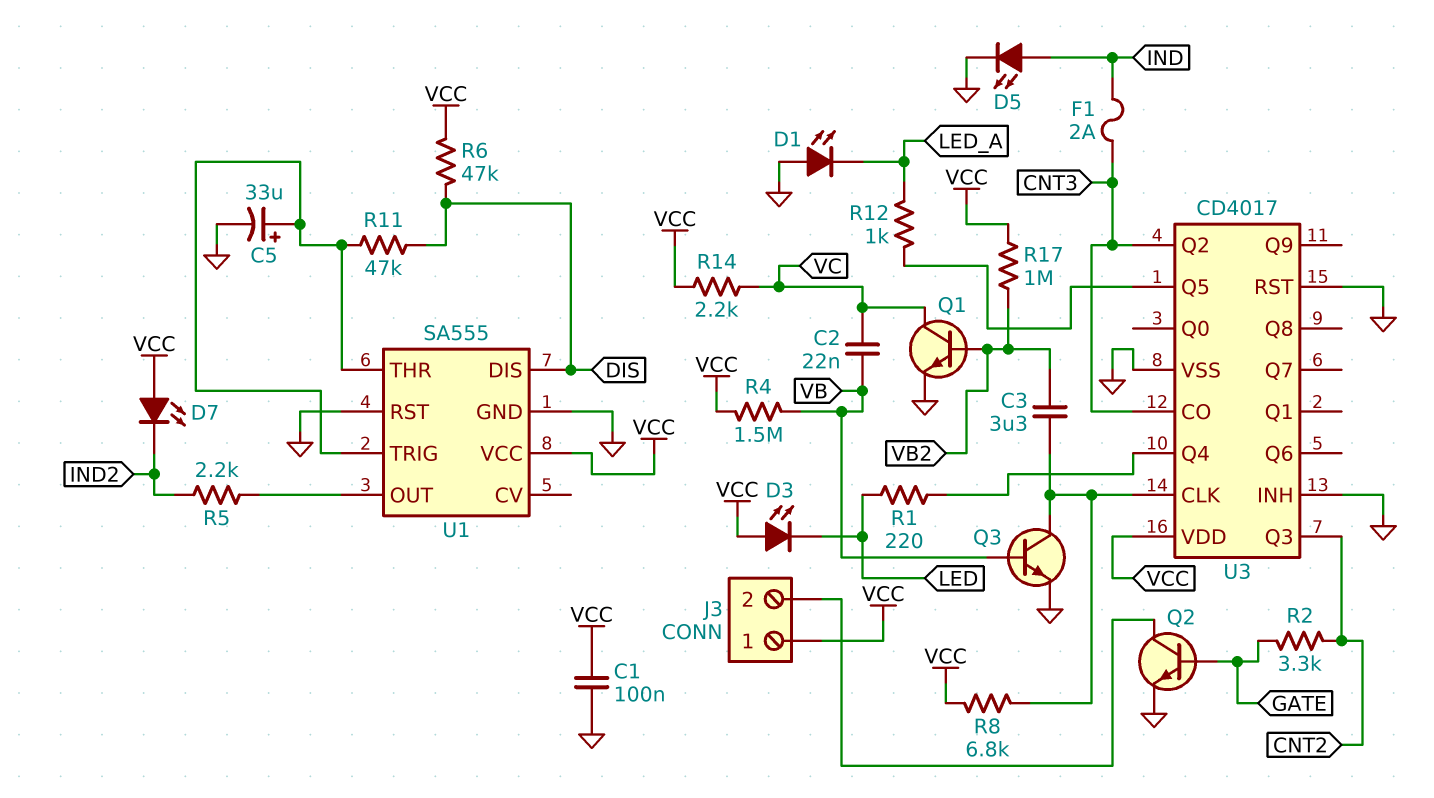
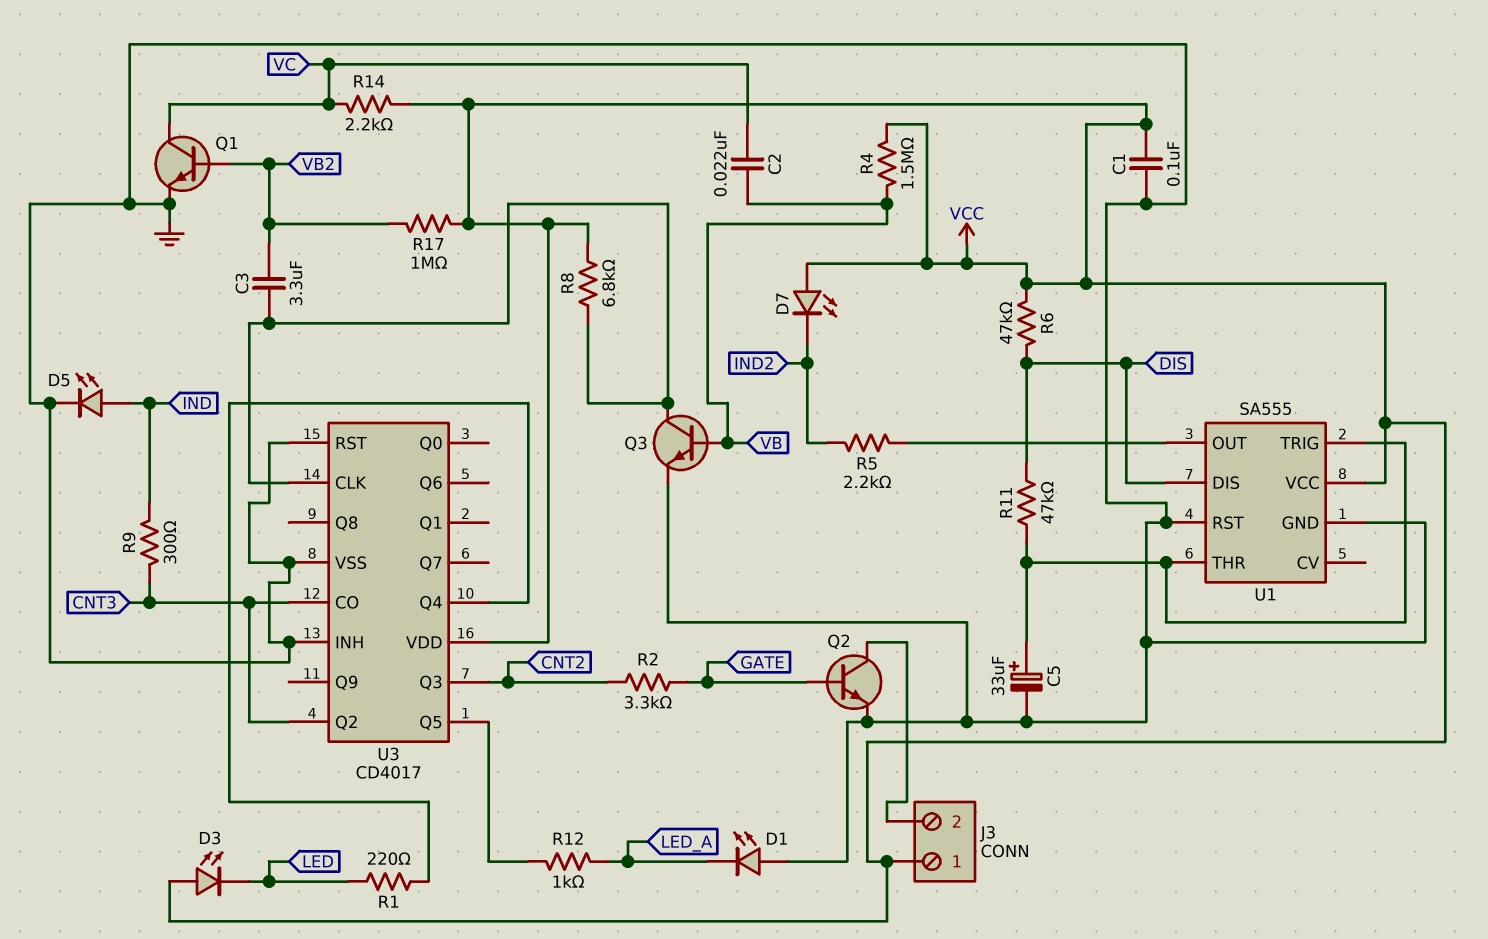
F1: 2A (CNT3, IND) -> none
R9: none -> 300 (CNT3, IND)

